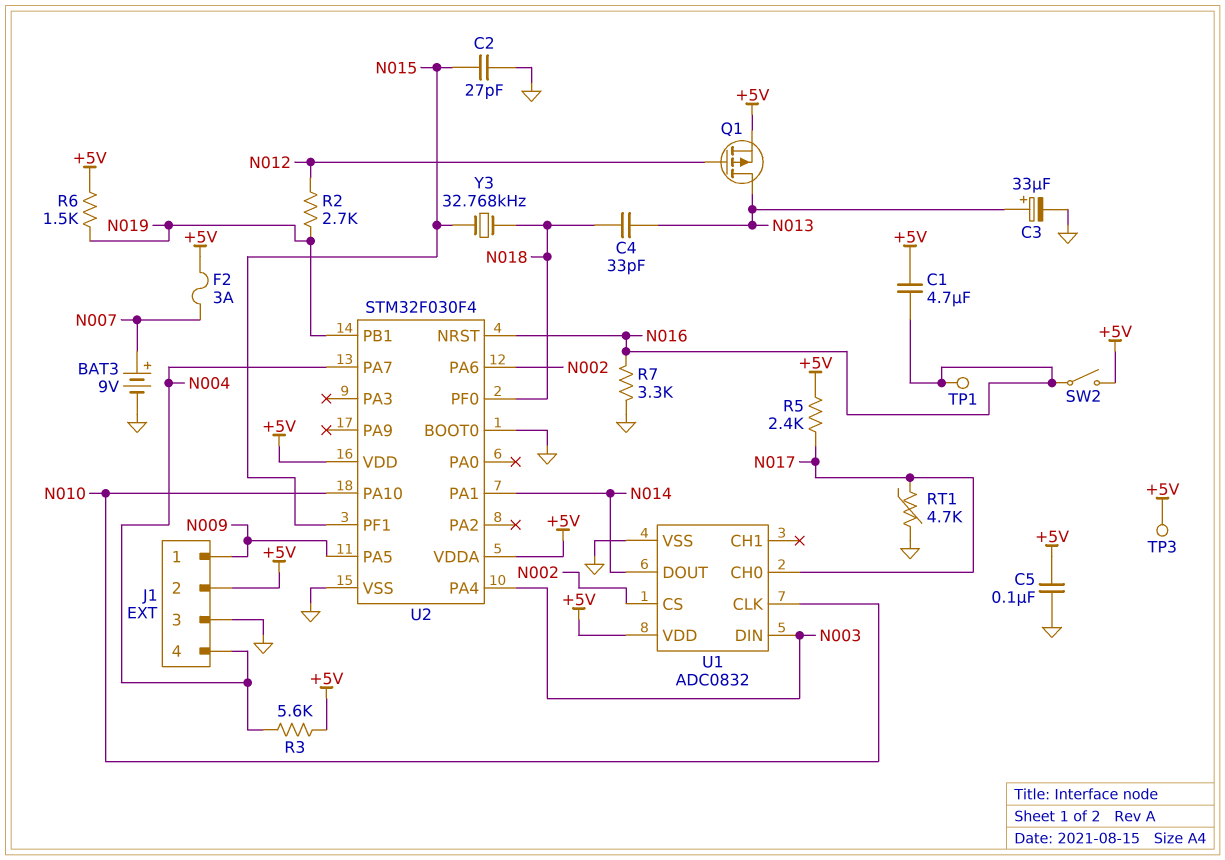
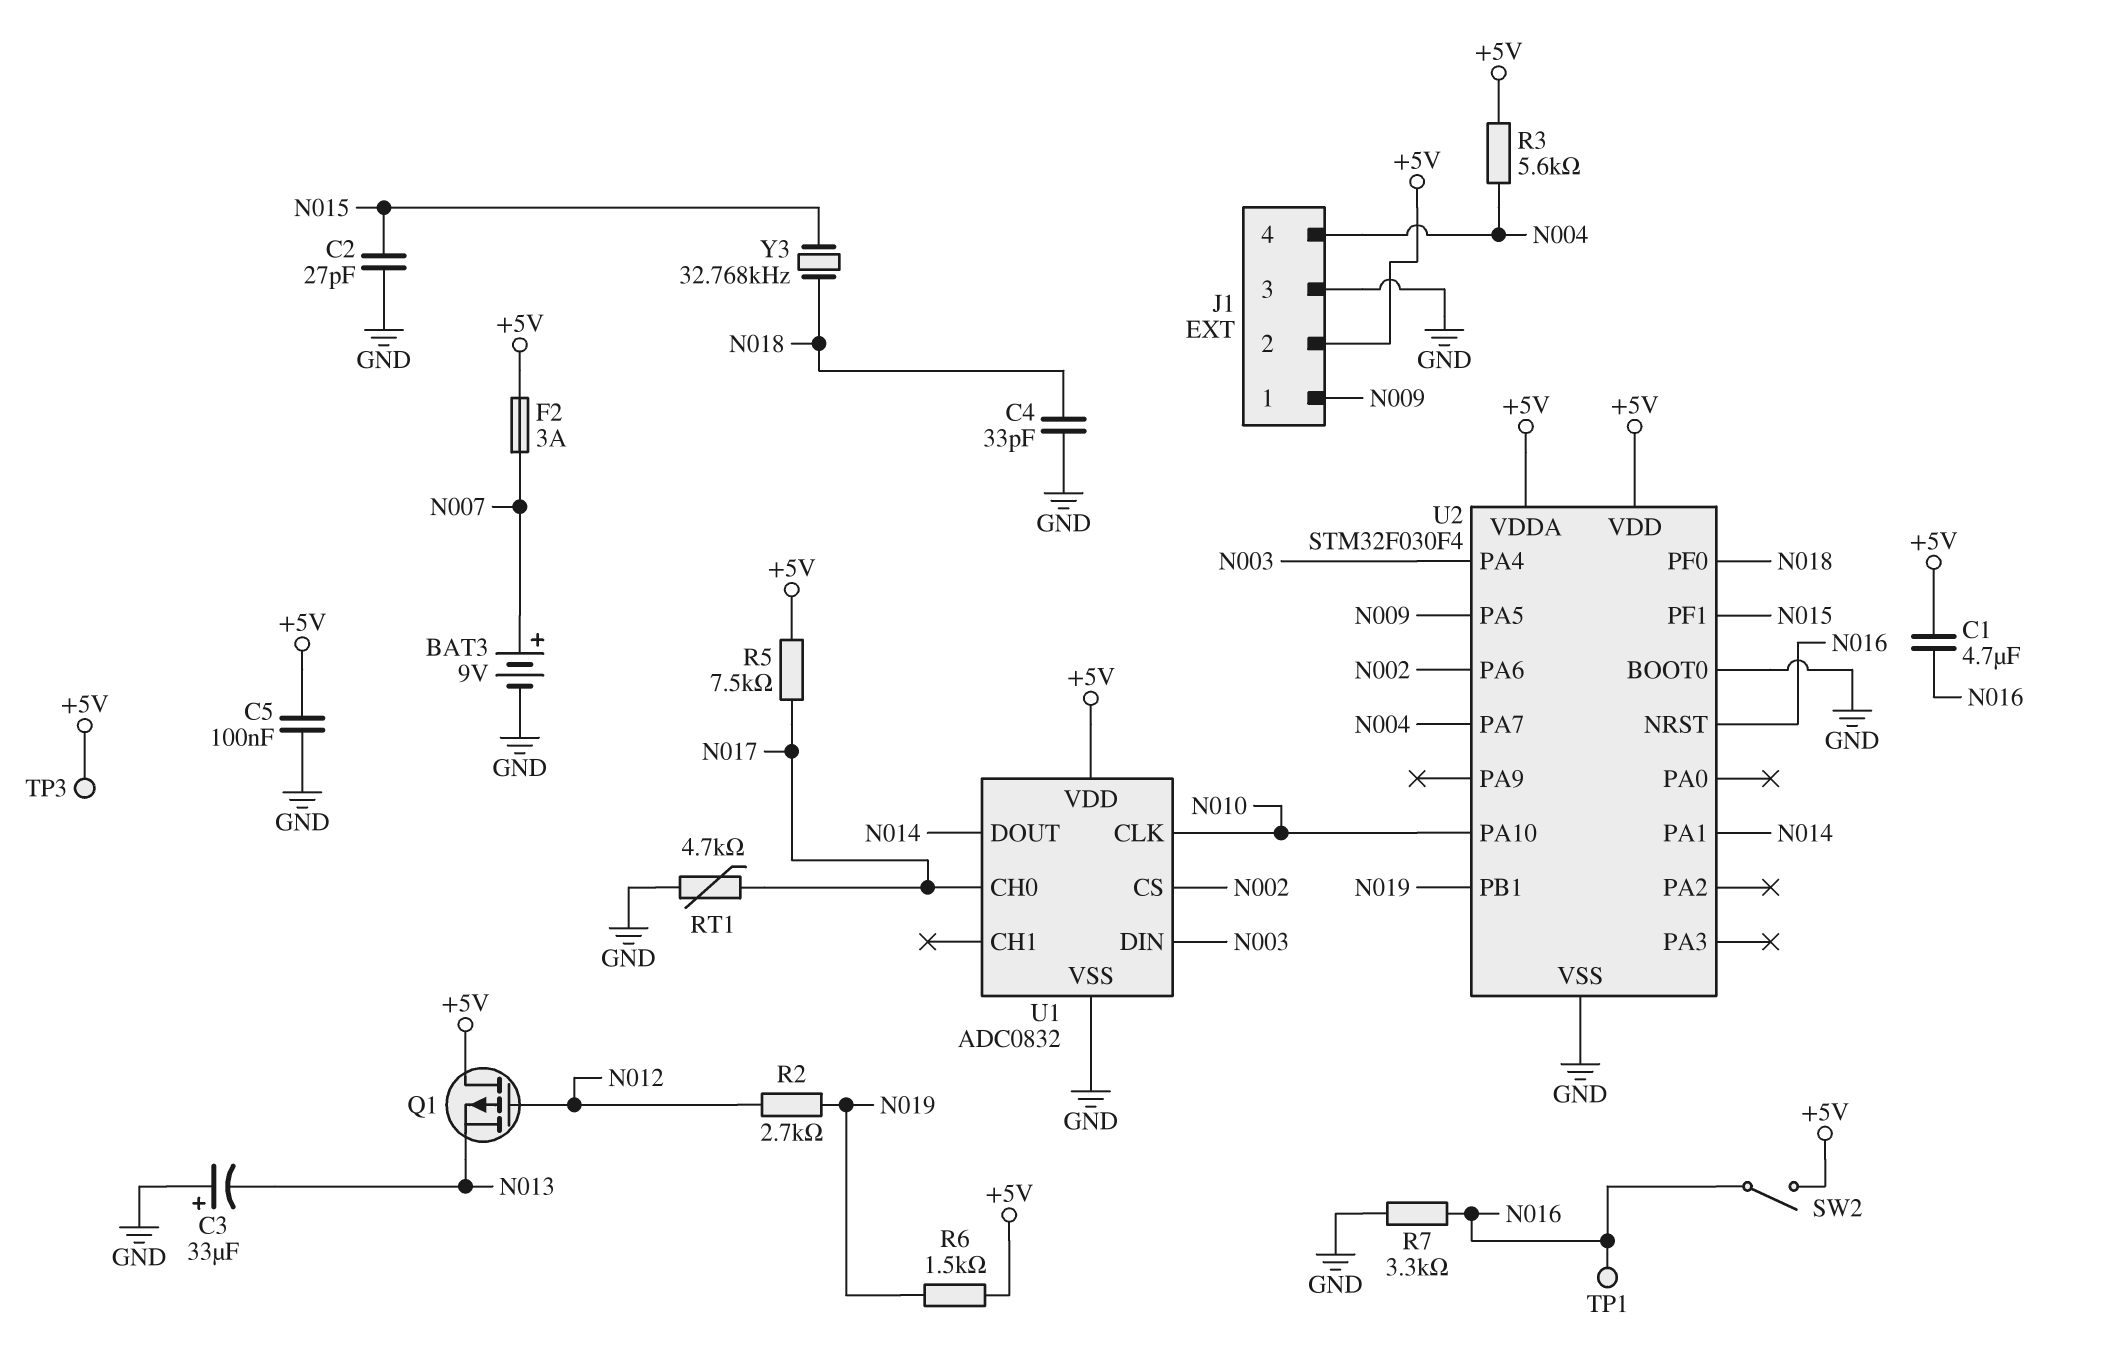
C3: 33uF (plus N013, minus GND) -> 33uF (plus GND, minus N013)
C4: 33pF (N013, N018) -> 33pF (GND, N018)
Q1: PMOS (G N012, D N013, S +5V) -> PMOS (G N012, D +5V, S N013)
R5: 2.4k (+5V, N017) -> 7.5k (+5V, N017)

